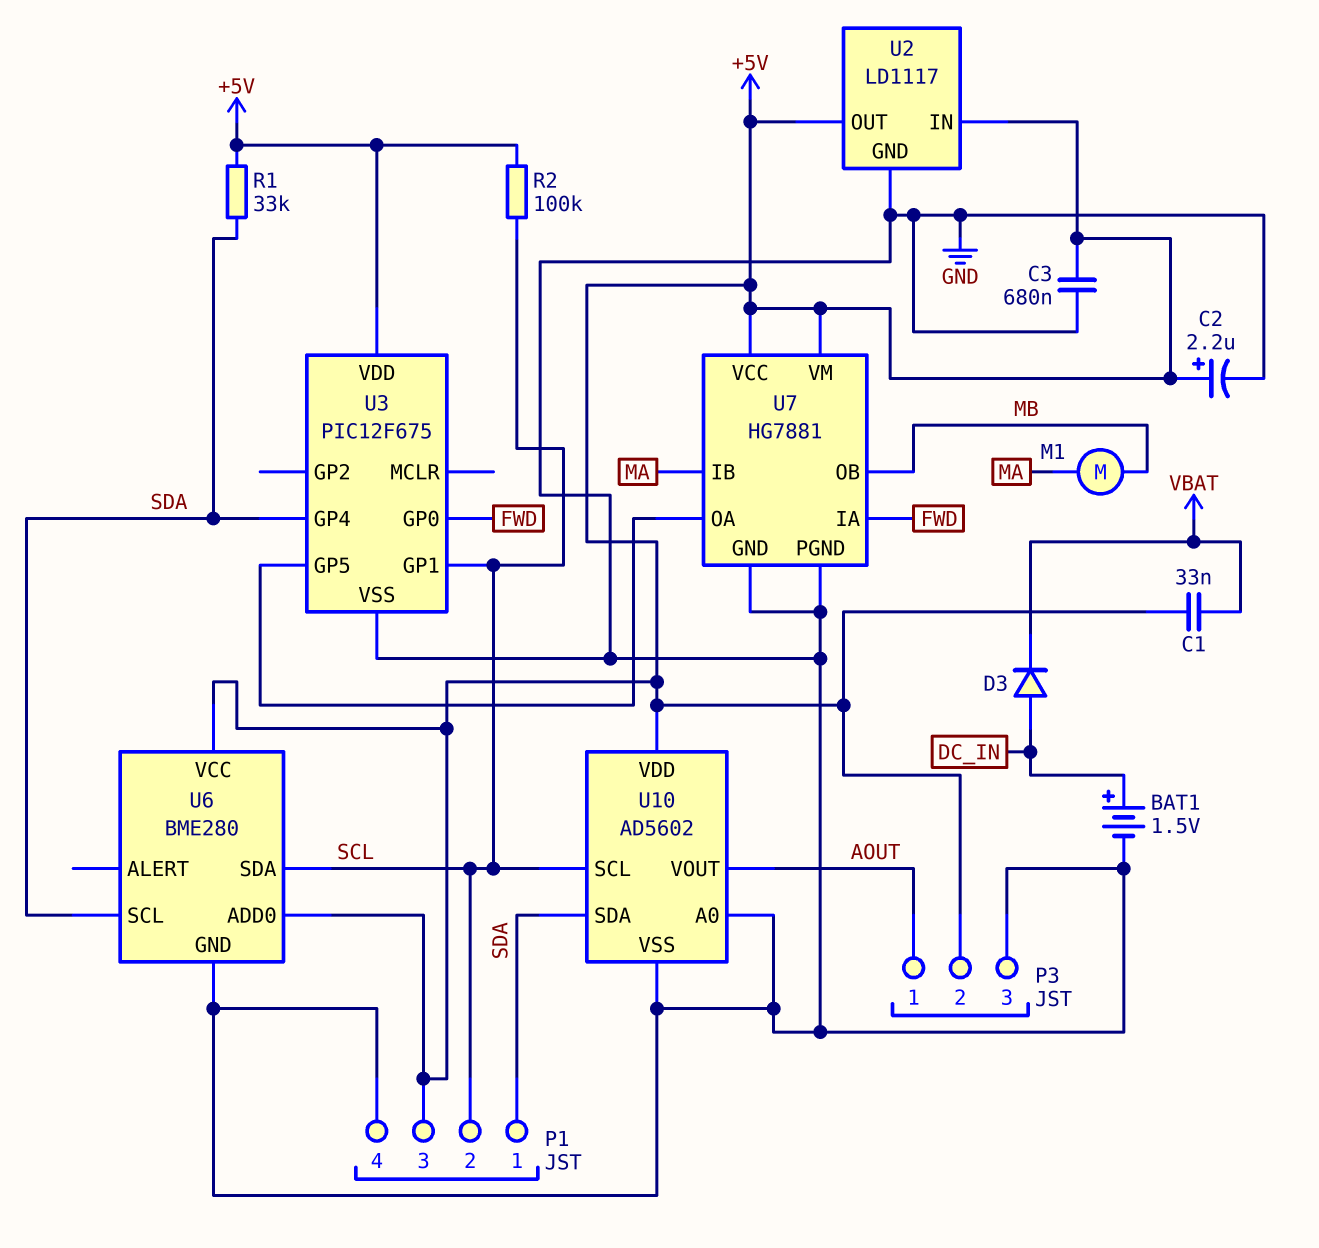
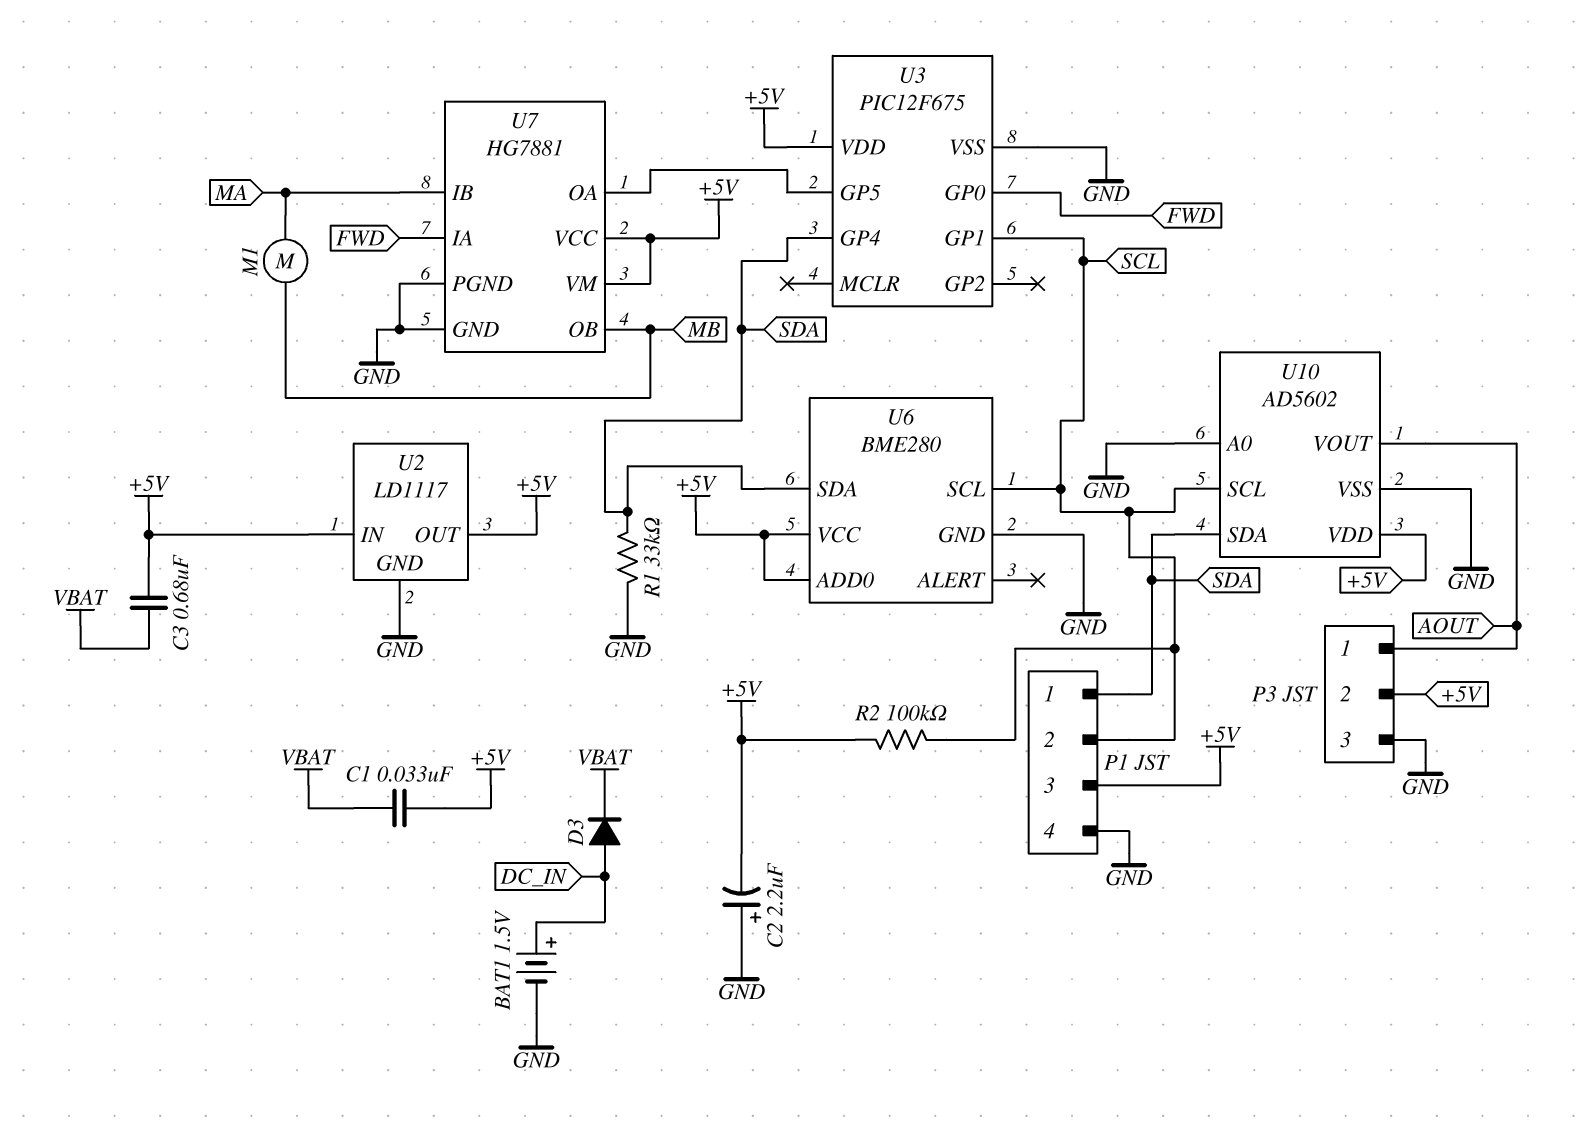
C2: 2.2uF (plus +5V, minus GND) -> 2.2uF (plus GND, minus +5V)
C3: 680nF (+5V, GND) -> 680nF (+5V, VBAT)
R1: 33k (+5V, SDA) -> 33k (GND, SDA)
U6 pin SCL: SDA -> SCL
U6 pin SDA: SCL -> SDA

